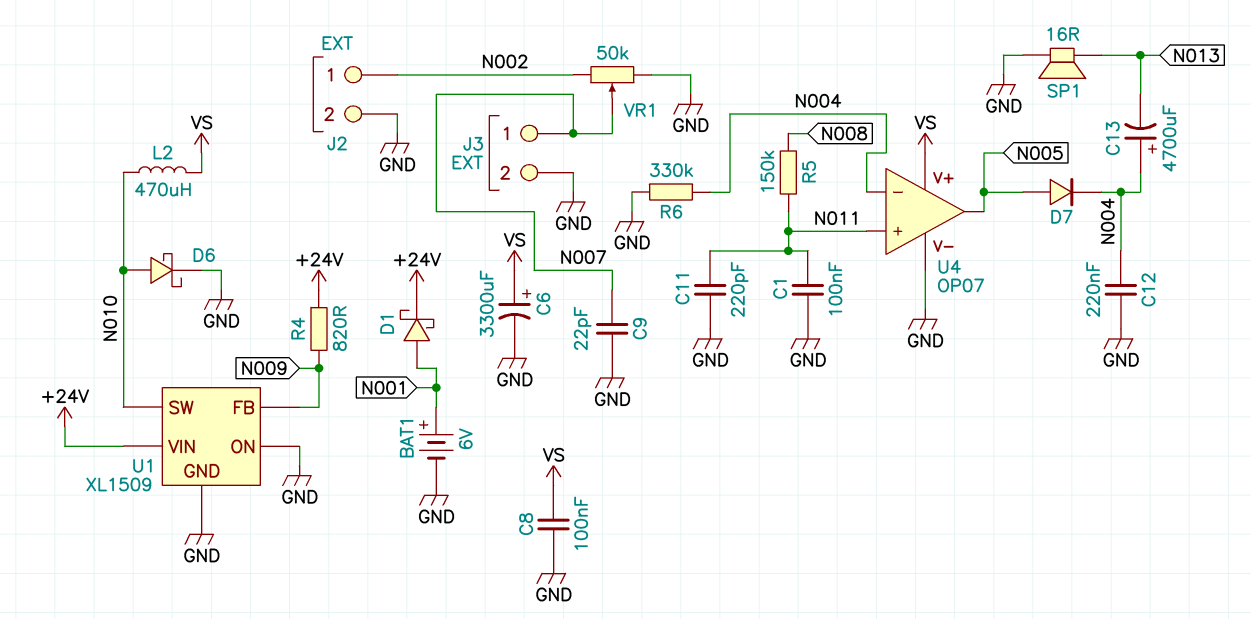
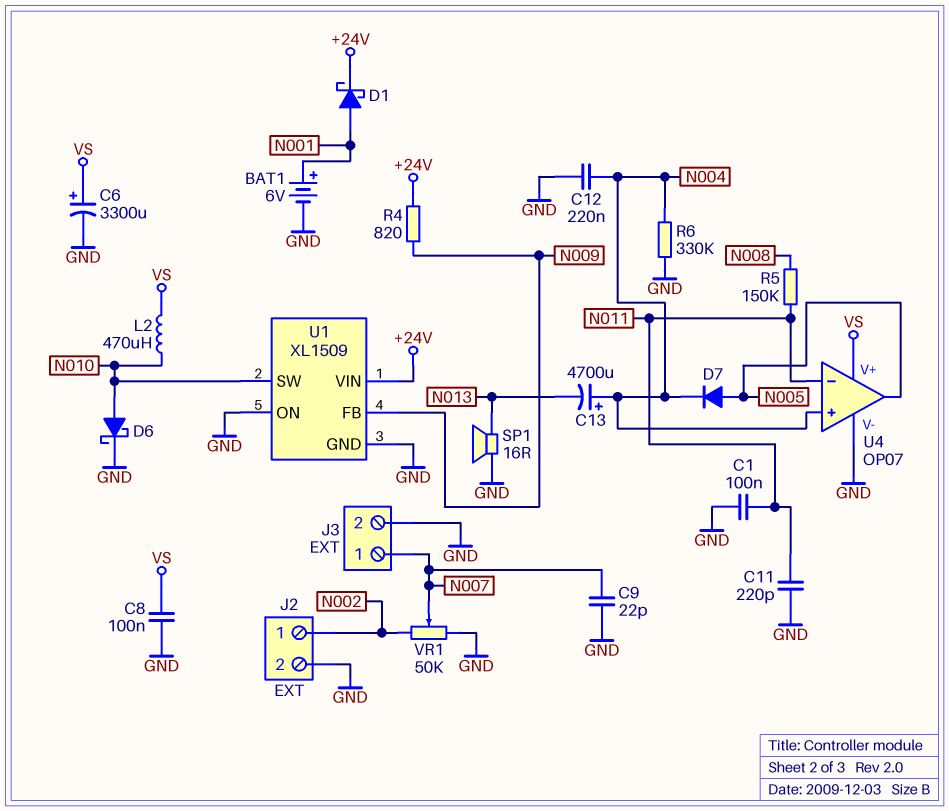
U4 pin in+: N011 -> N004
U4 pin in-: N004 -> N011

